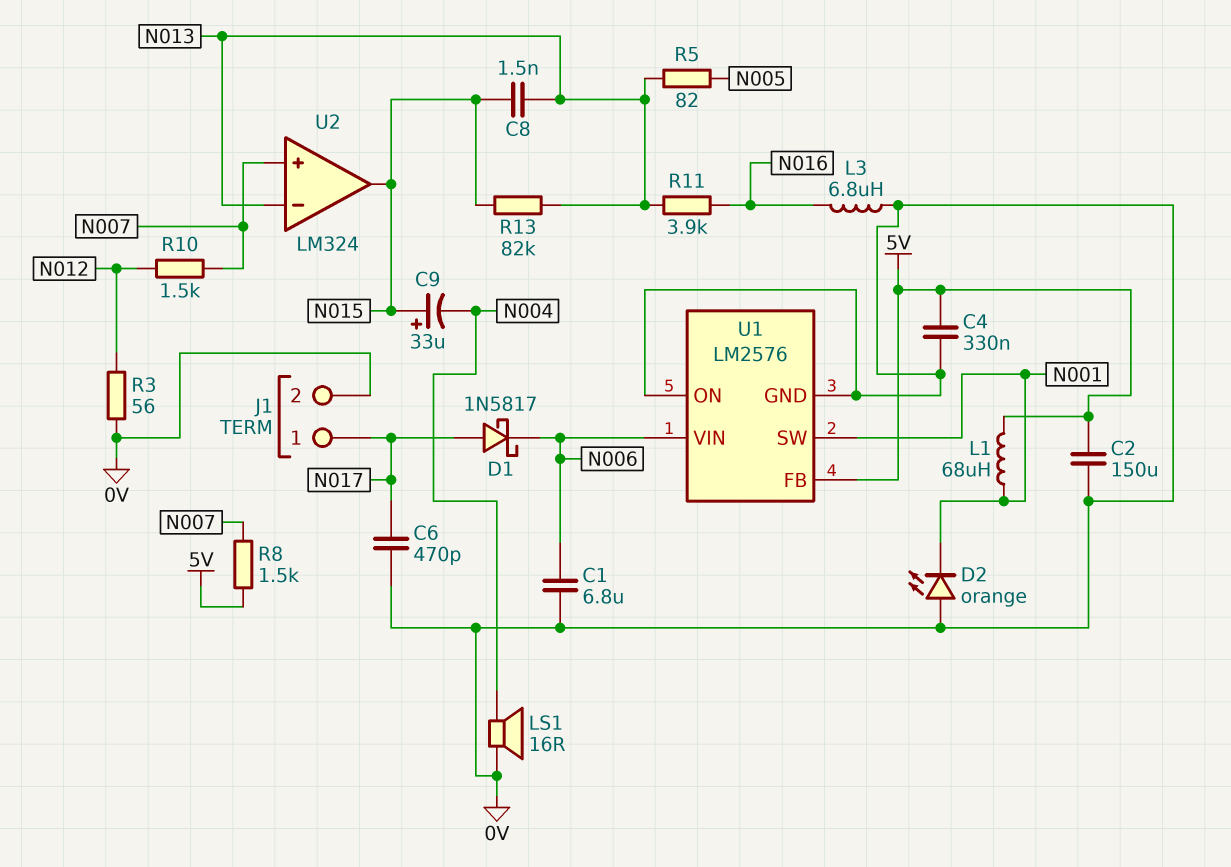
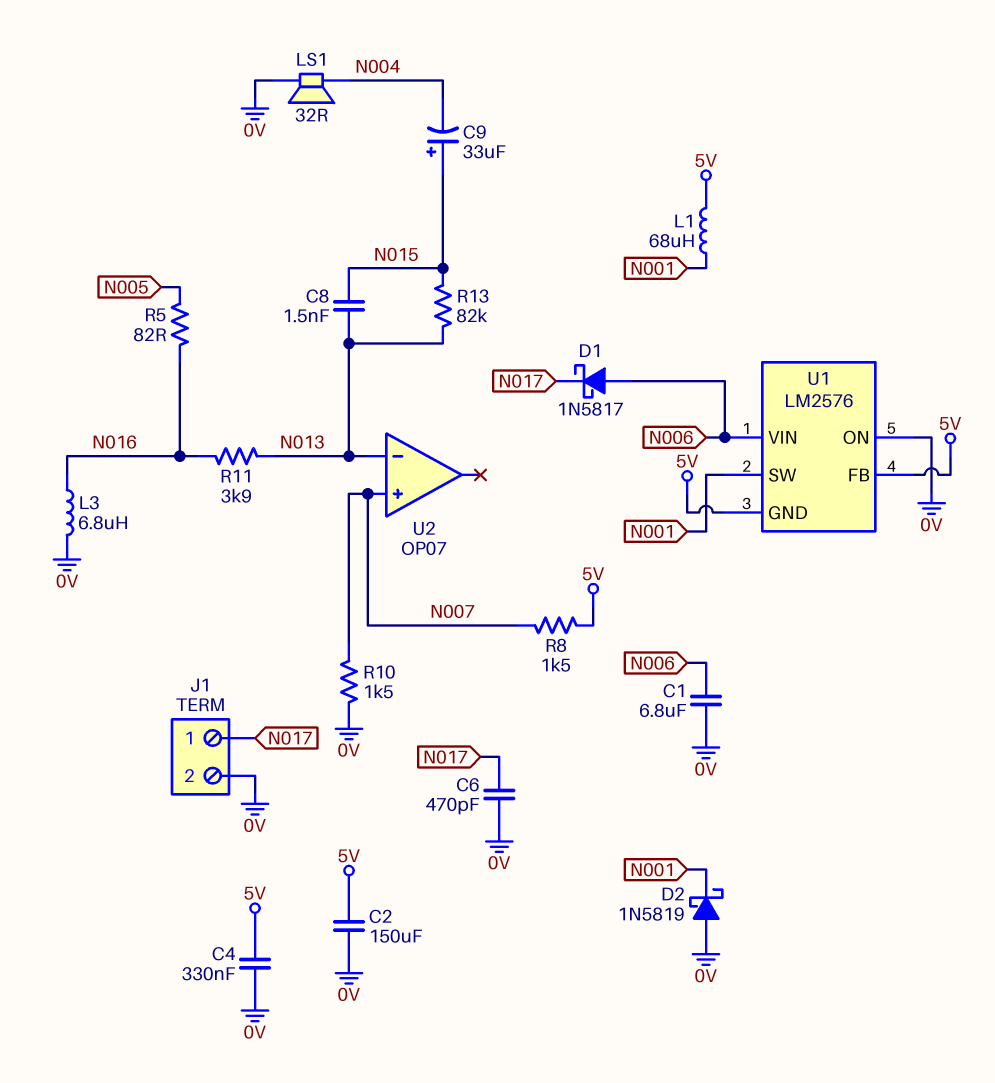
D1: schottky 1N5817 (A N017, K N006) -> schottky 1N5817 (A N006, K N017)
D2: LED orange (A 0V, K N001) -> schottky 1N5819 (A 0V, K N001)
LS1: speaker 16R (0V, N004) -> speaker 32R (0V, N004)
R3: 56 (0V, N012) -> none
R5: 82 (N005, N013) -> 82 (N005, N016)
R10: 1.5k (N007, N012) -> 1.5k (0V, N007)
U1 pin GND: 0V -> 5V
U2: LM324 -> OP07
U2 pin out: N015 -> none

